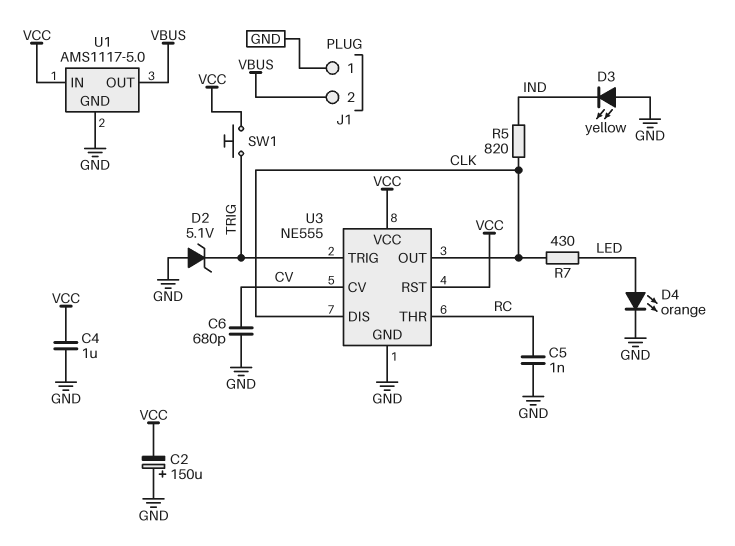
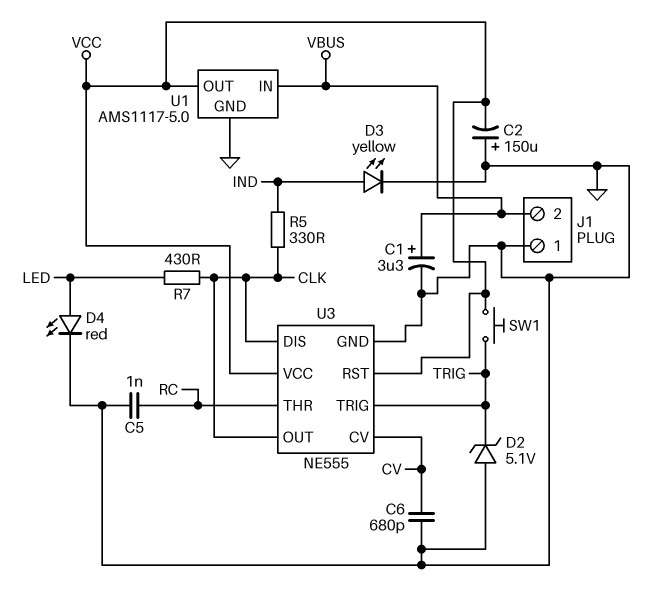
C1: none -> 3.3uF (plus VBUS, minus GND)
C4: 1uF (GND, VCC) -> none
D3: LED yellow (A GND, K IND) -> LED yellow (A IND, K GND)
D4: LED orange (A LED, K GND) -> LED red (A LED, K GND)
R5: 820 (CLK, IND) -> 330 (CLK, IND)
U1 pin IN: VCC -> VBUS
U1 pin OUT: VBUS -> VCC

